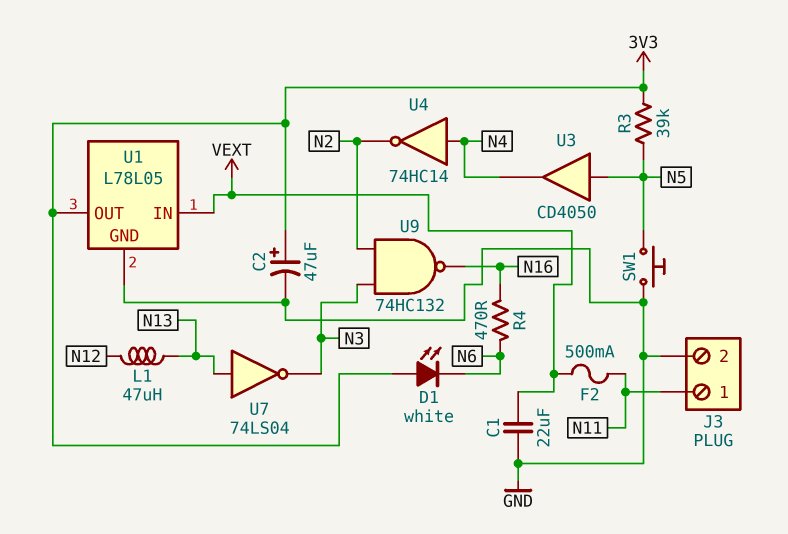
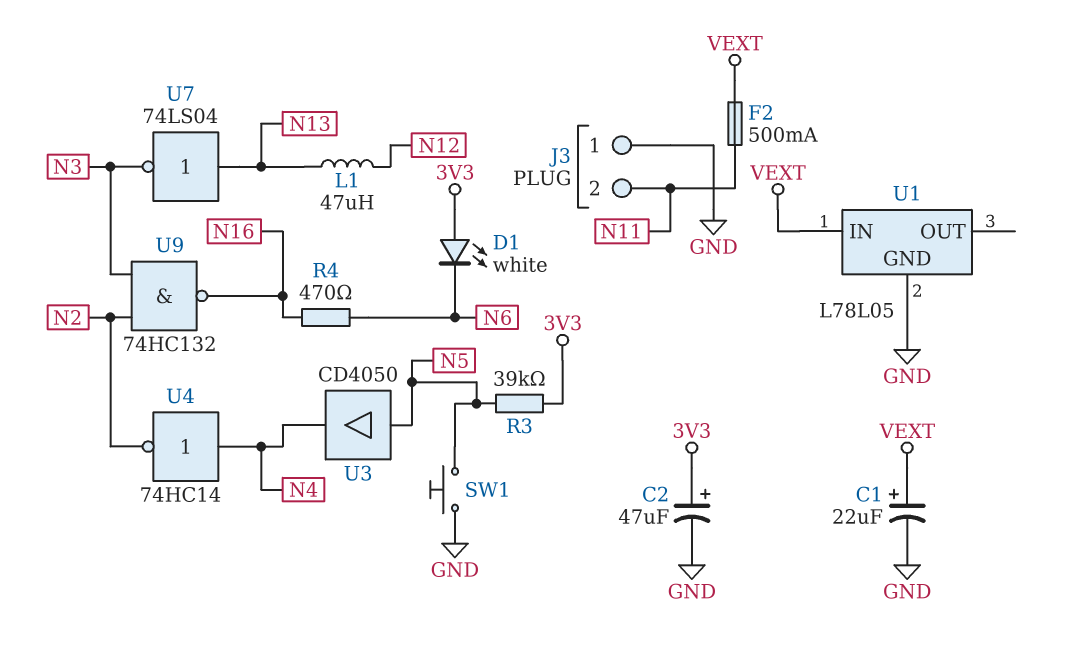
C1: 22uF (GND, VEXT) -> 22uF (plus VEXT, minus GND)
J3 pin 1: N11 -> GND
J3 pin 2: GND -> N11
U1 pin OUT: 3V3 -> none

